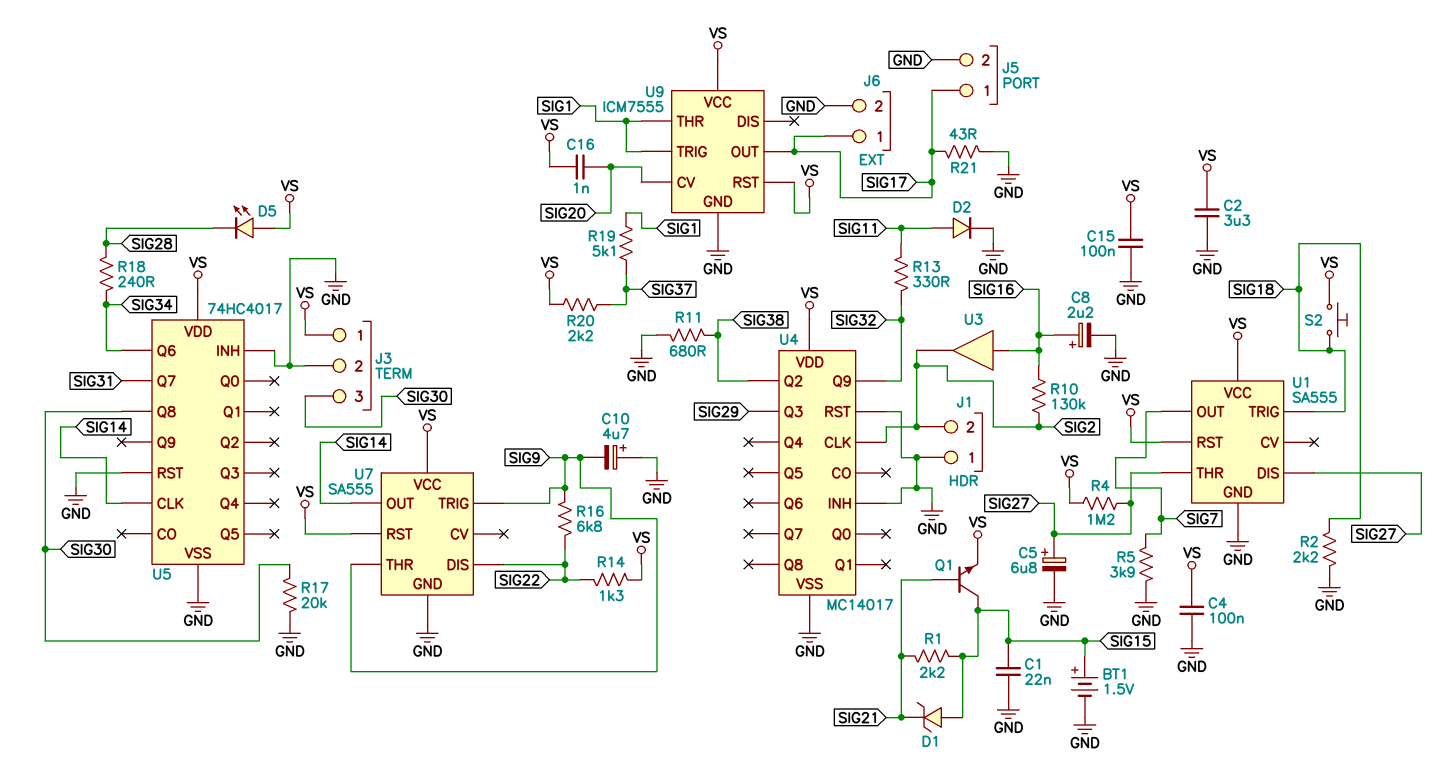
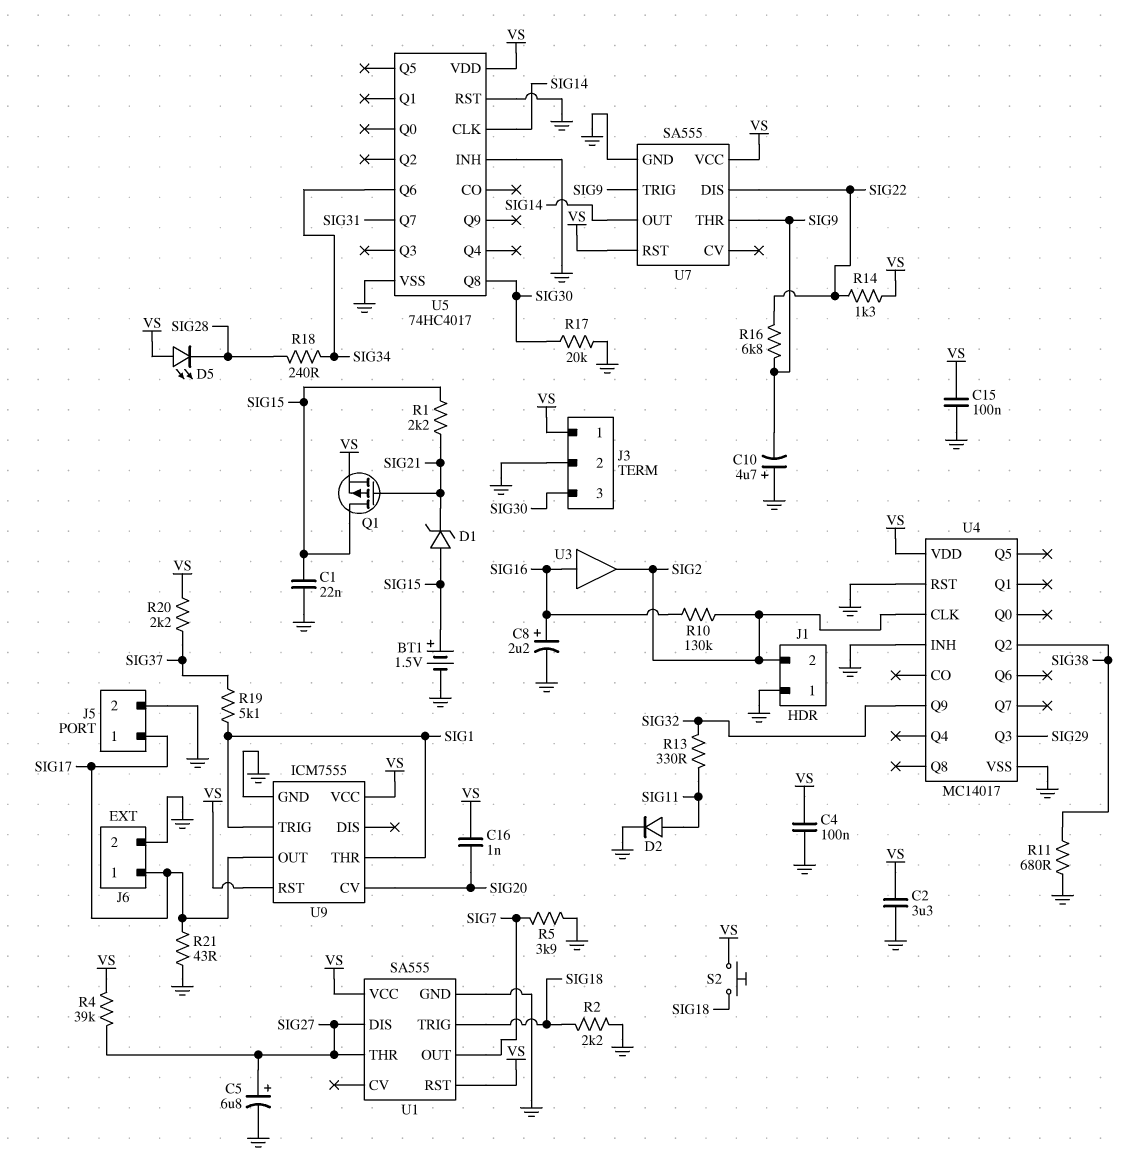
Q1: NPN (B SIG21, C SIG15, E VS) -> PMOS (G SIG21, D SIG15, S VS)
R4: 1.2M (SIG27, VS) -> 39k (SIG27, VS)

